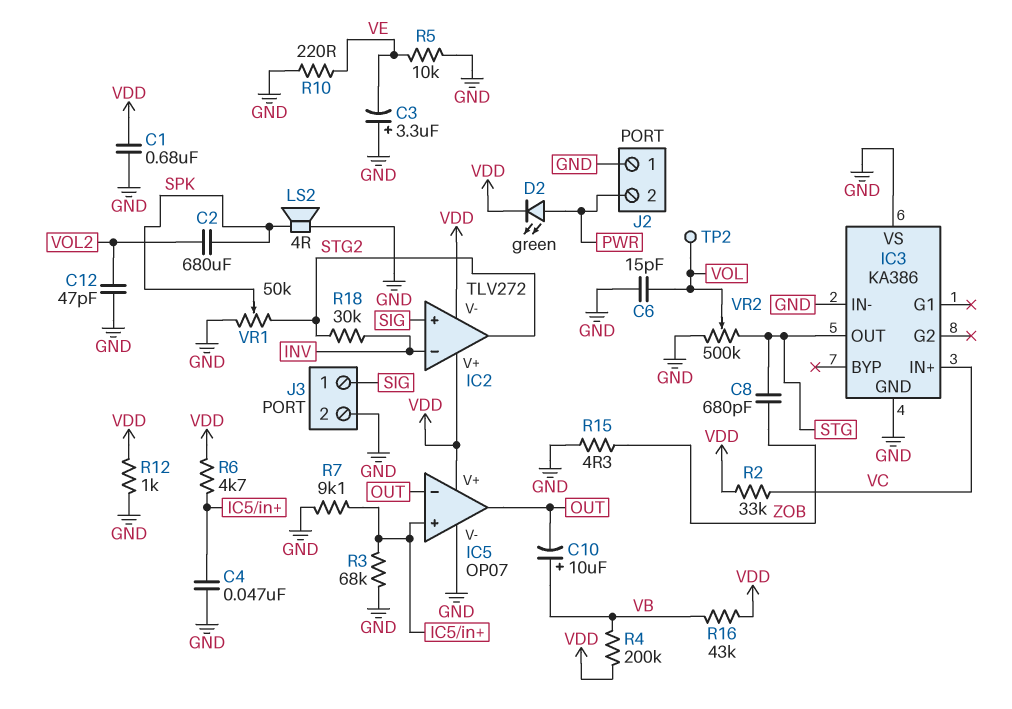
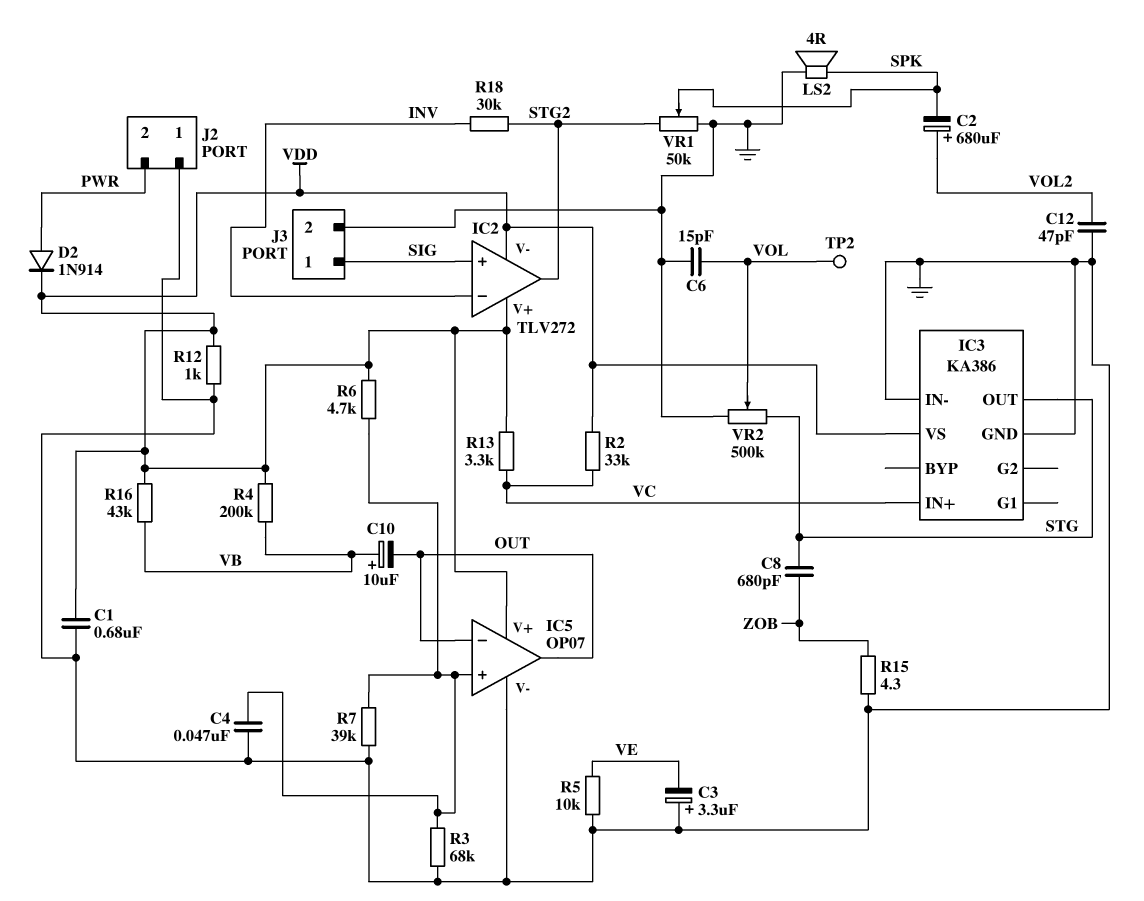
C2: 680uF (SPK, VOL2) -> 680uF (plus VOL2, minus SPK)
D2: LED green (A PWR, K VDD) -> diode 1N914 (A PWR, K VDD)
IC3 pin VS: GND -> VDD
R7: 9.1k (GND, IC5/in+) -> 39k (GND, IC5/in+)
R10: 220 (GND, VE) -> none
R13: none -> 3.3k (VC, VDD)

